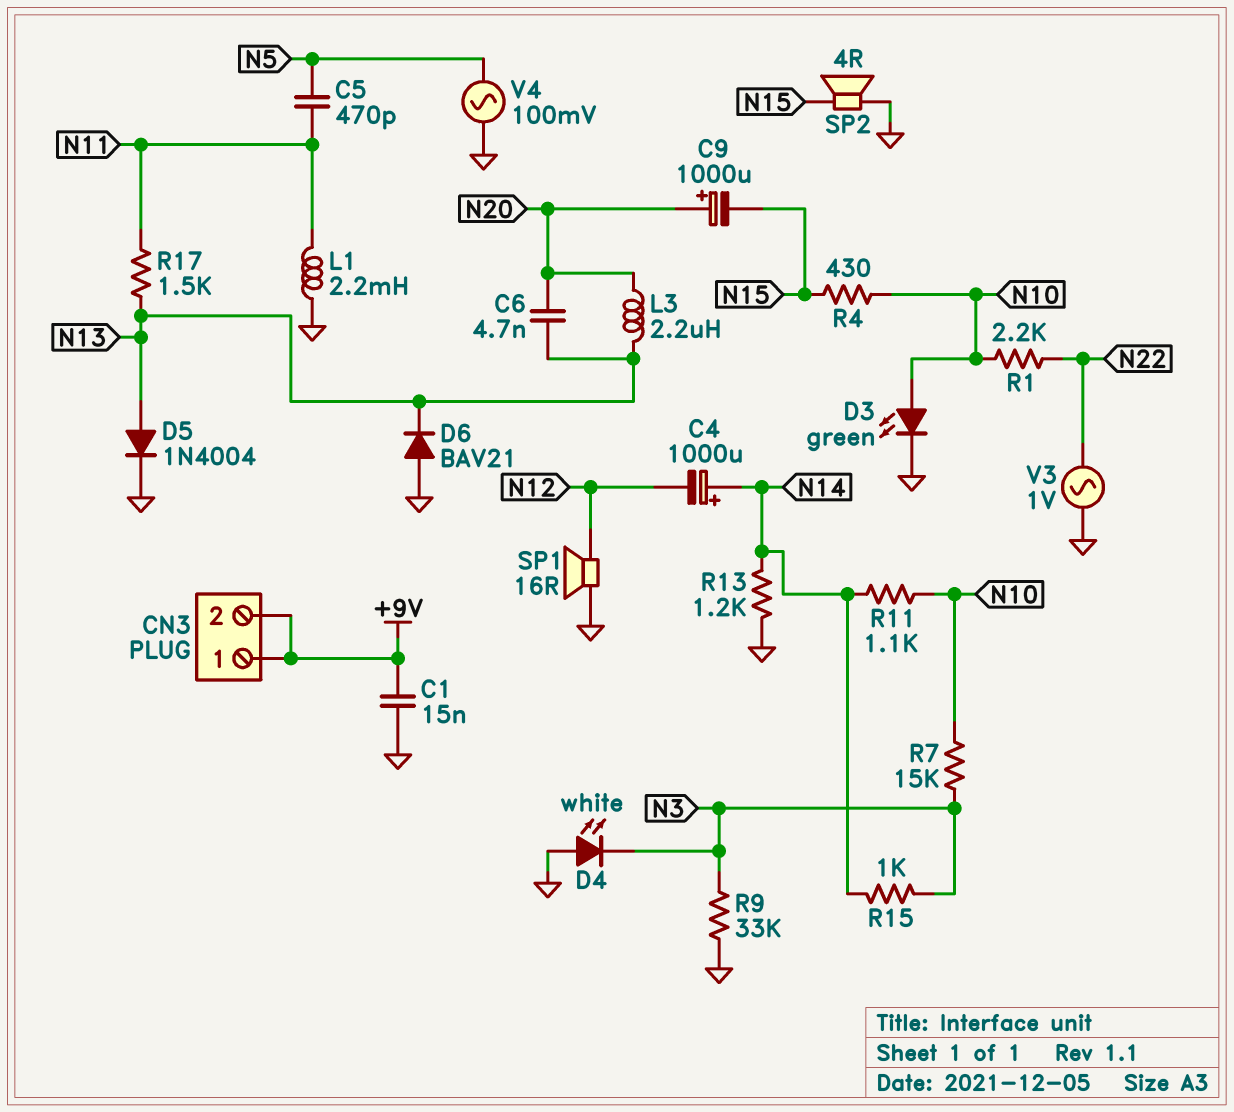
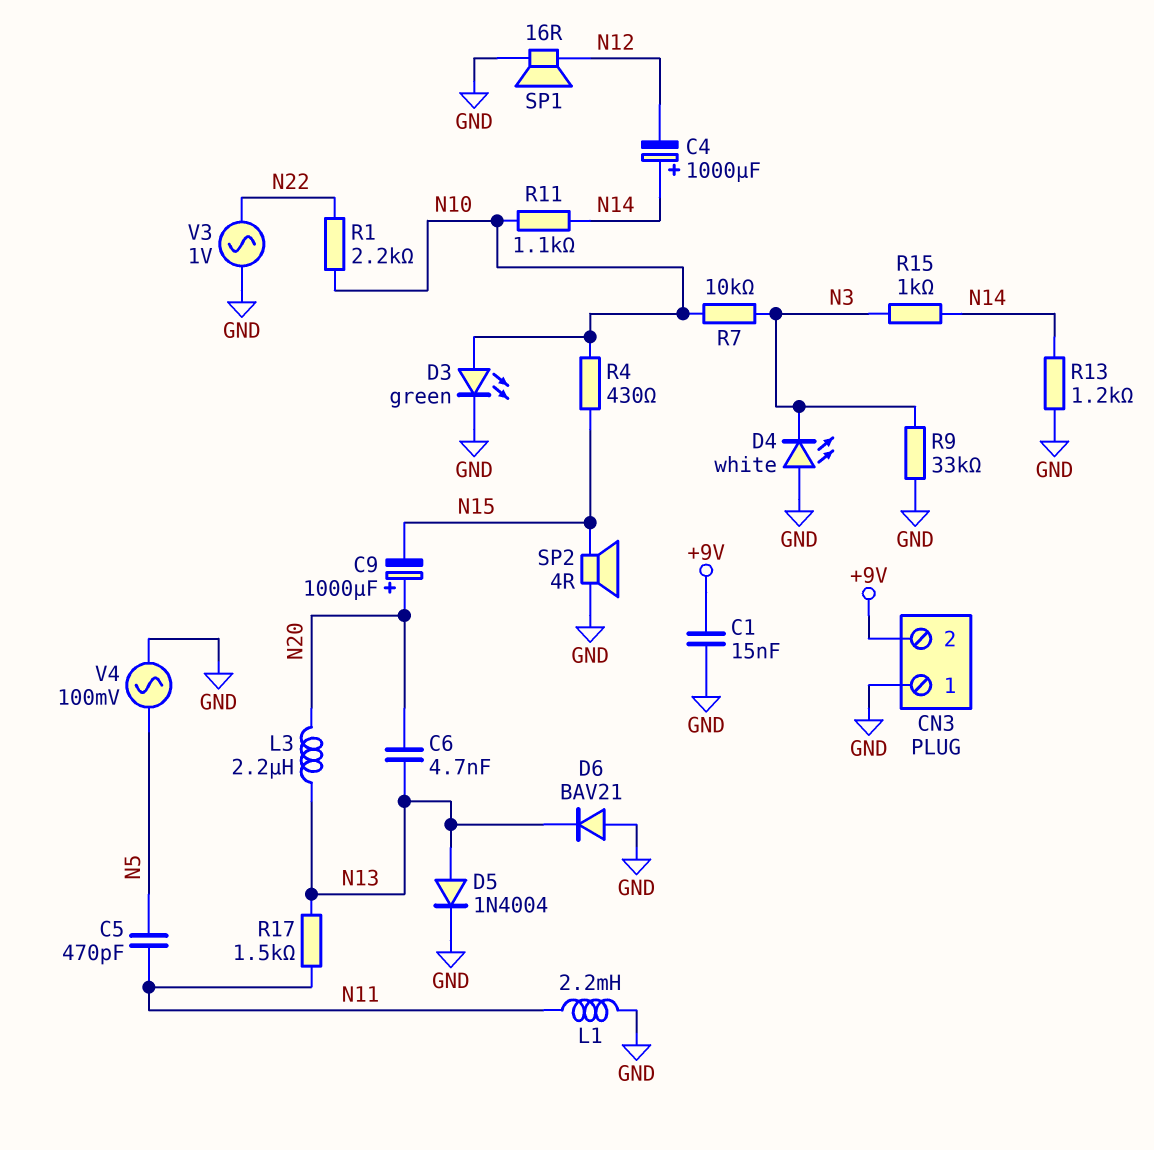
CN3 pin 1: +9V -> GND
R7: 15k (N3, N10) -> 10k (N3, N10)

